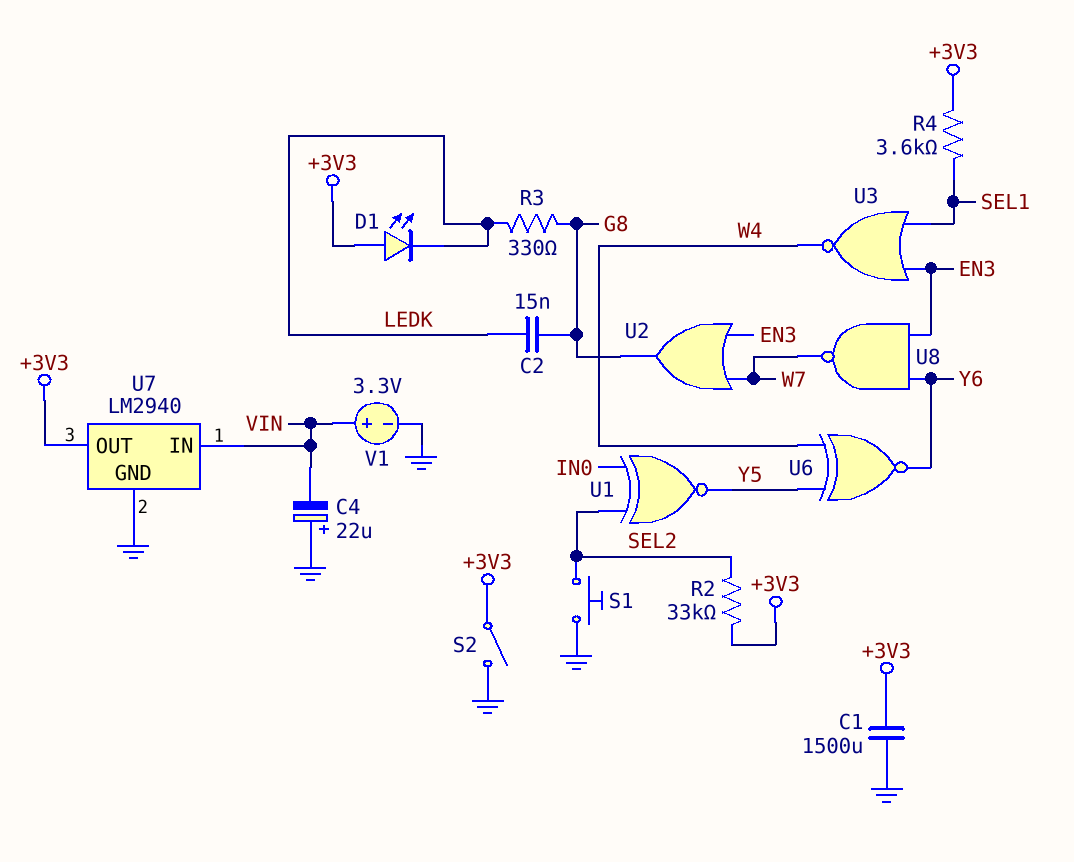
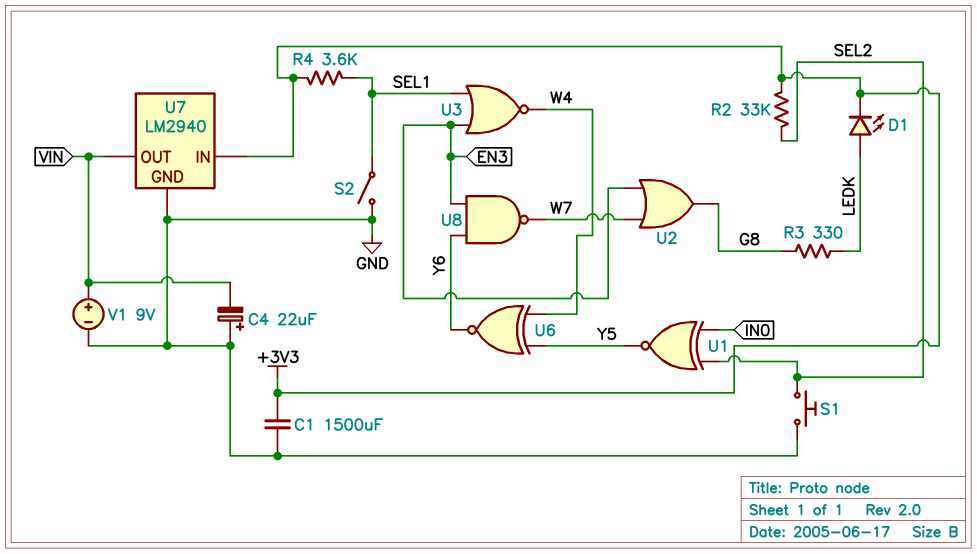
C2: 15nF (G8, LEDK) -> none
D1: LED (A +3V3, K LEDK) -> LED (A LEDK, K +3V3)
S2: switch (+3V3, GND) -> switch (GND, SEL1)
U7 pin IN: VIN -> +3V3
U7 pin OUT: +3V3 -> VIN
V1: 3.3V (plus VIN, minus GND) -> 9V (plus VIN, minus GND)

